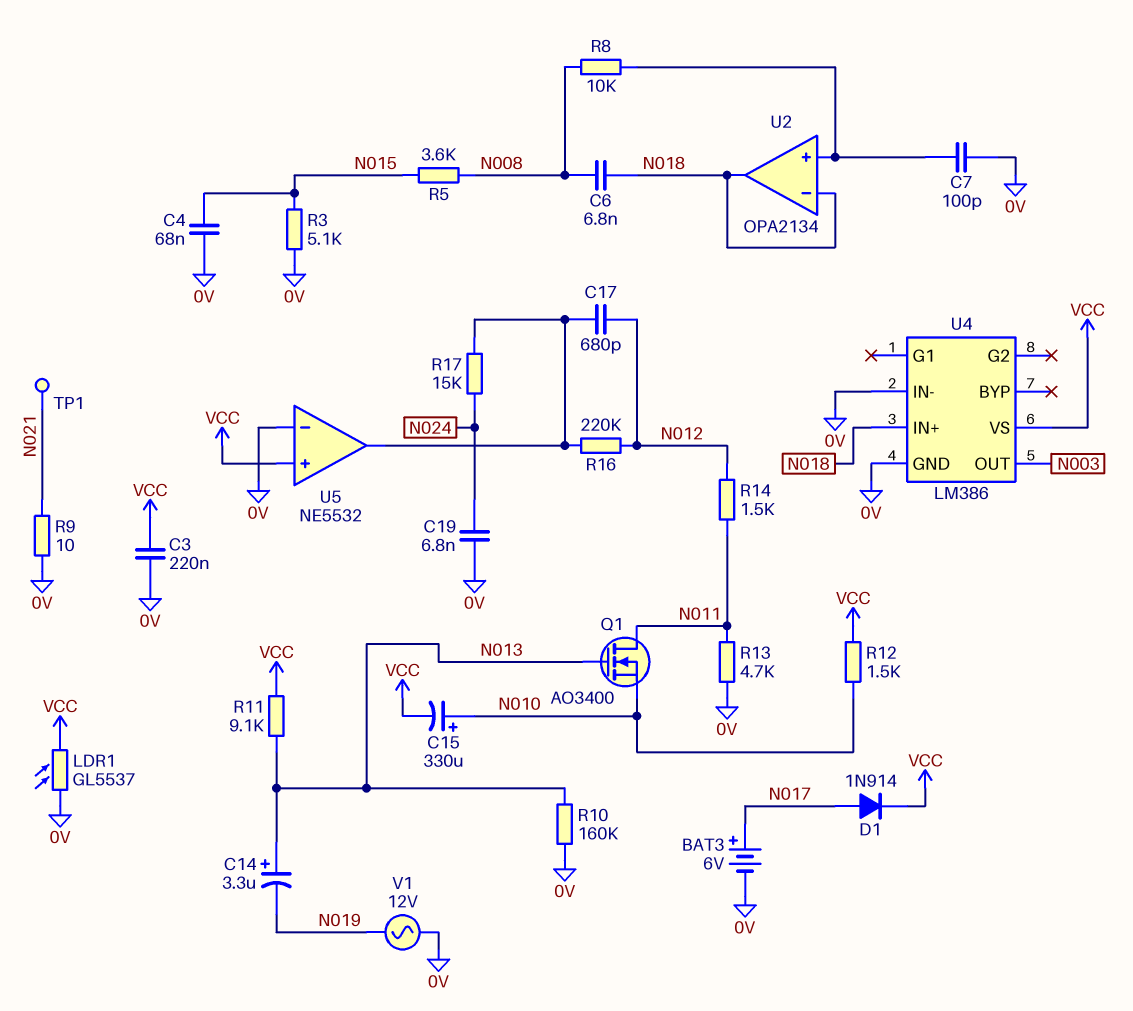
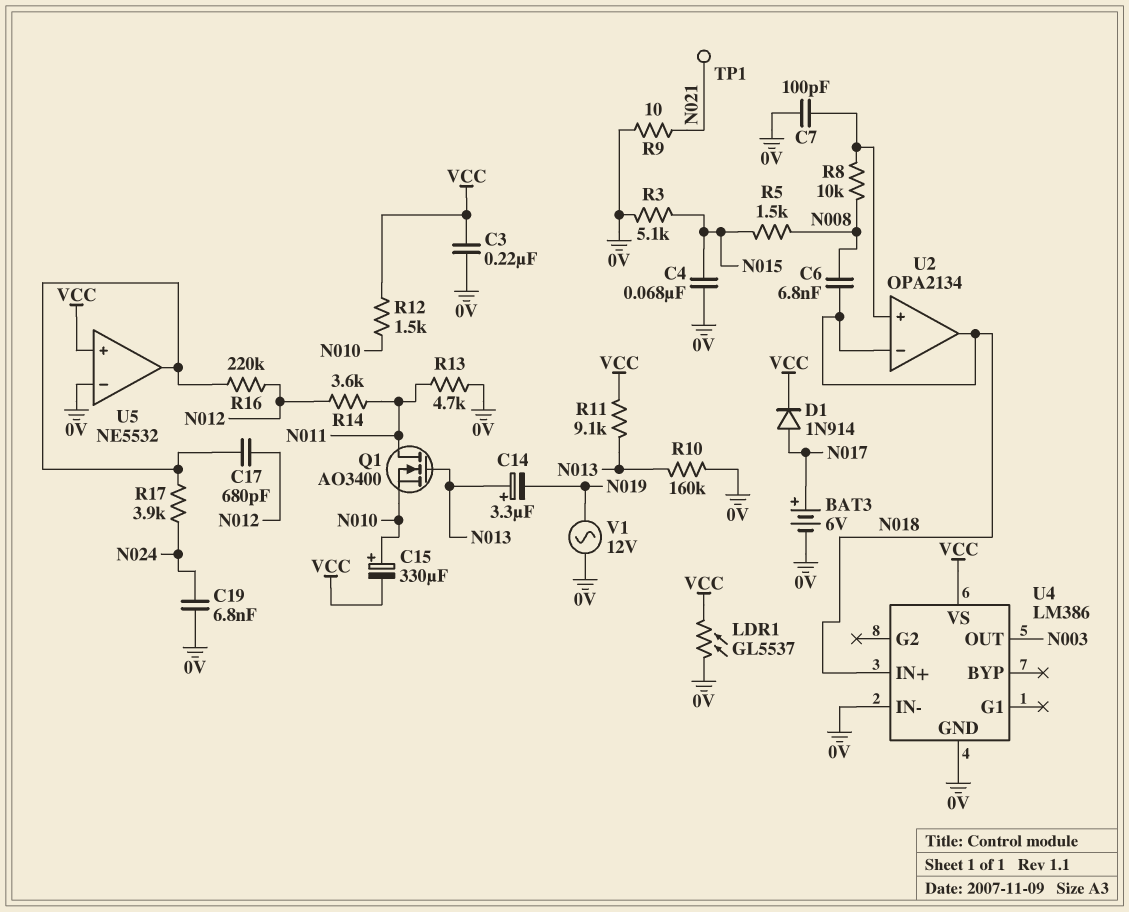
R5: 3.6k (N008, N015) -> 1.5k (N008, N015)
R14: 1.5k (N011, N012) -> 3.6k (N011, N012)
R17: 15k (N024, U5/out) -> 3.9k (N024, U5/out)

